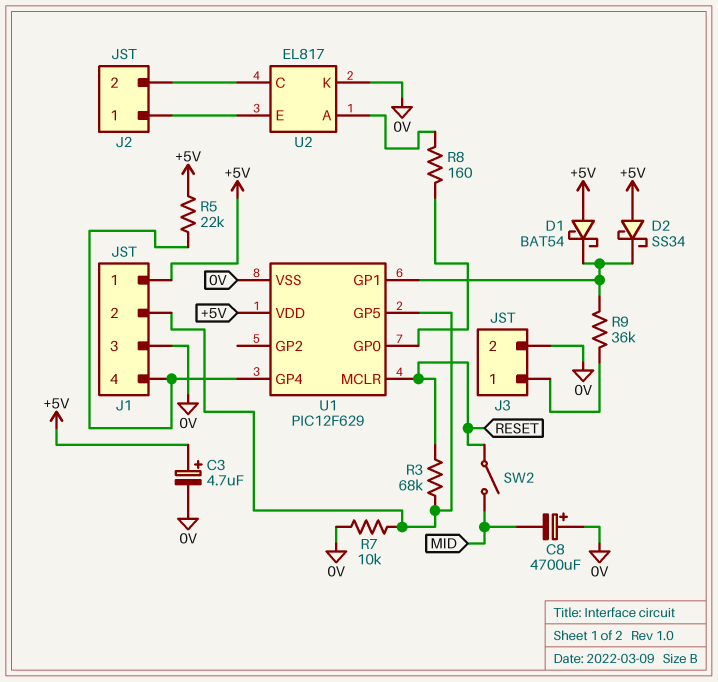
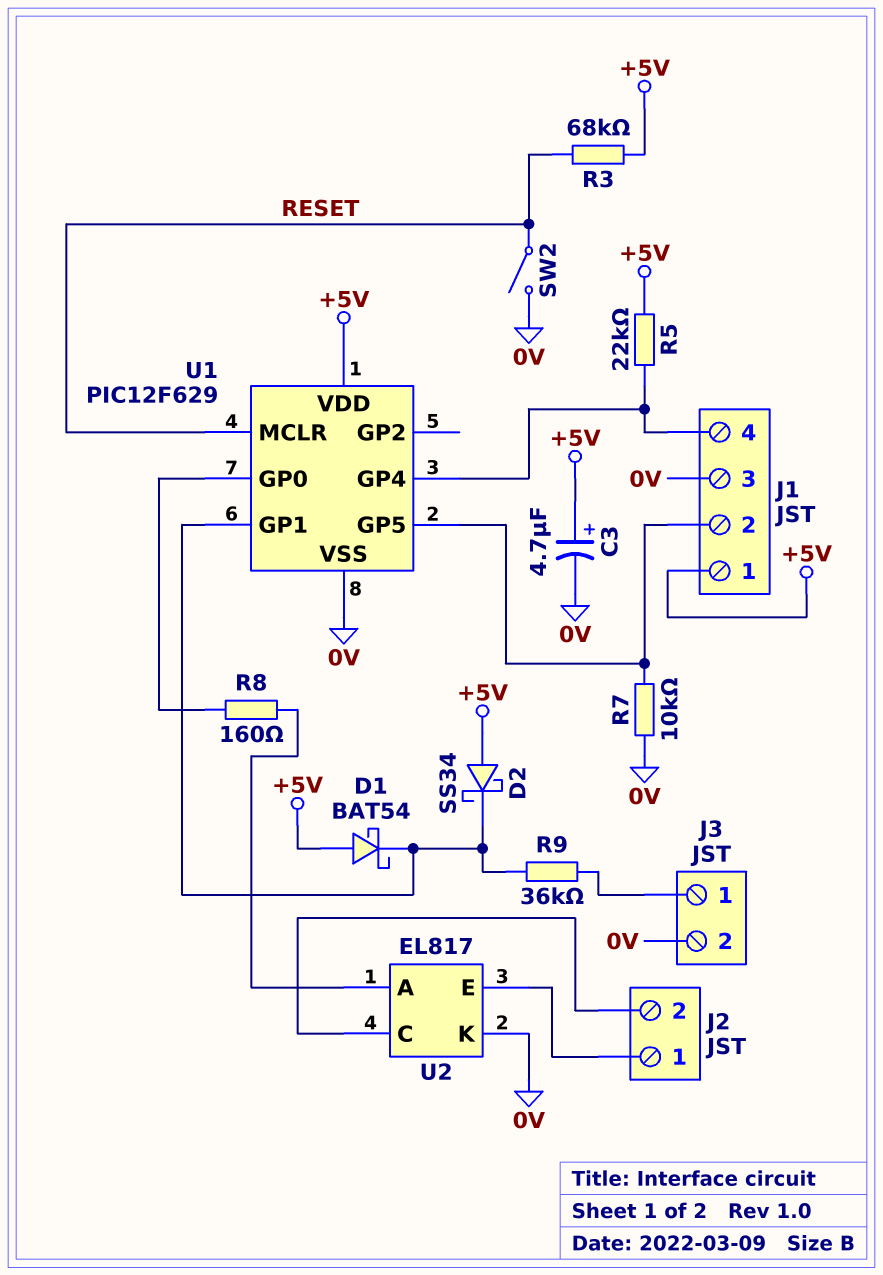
C8: 4700uF (plus 0V, minus MID) -> none
R3: 68k (J1/2, RESET) -> 68k (+5V, RESET)
SW2: switch (MID, RESET) -> switch (0V, RESET)

